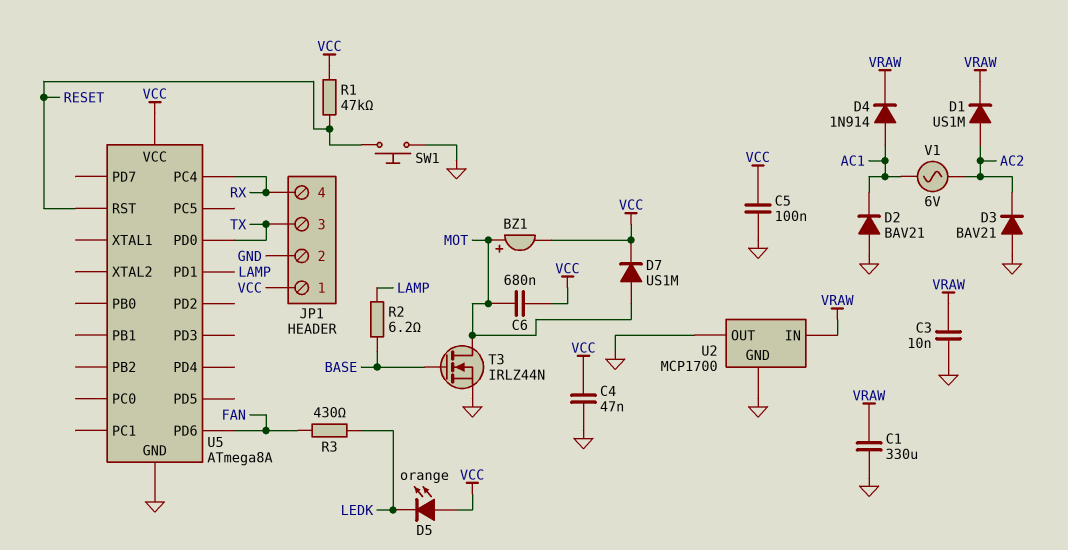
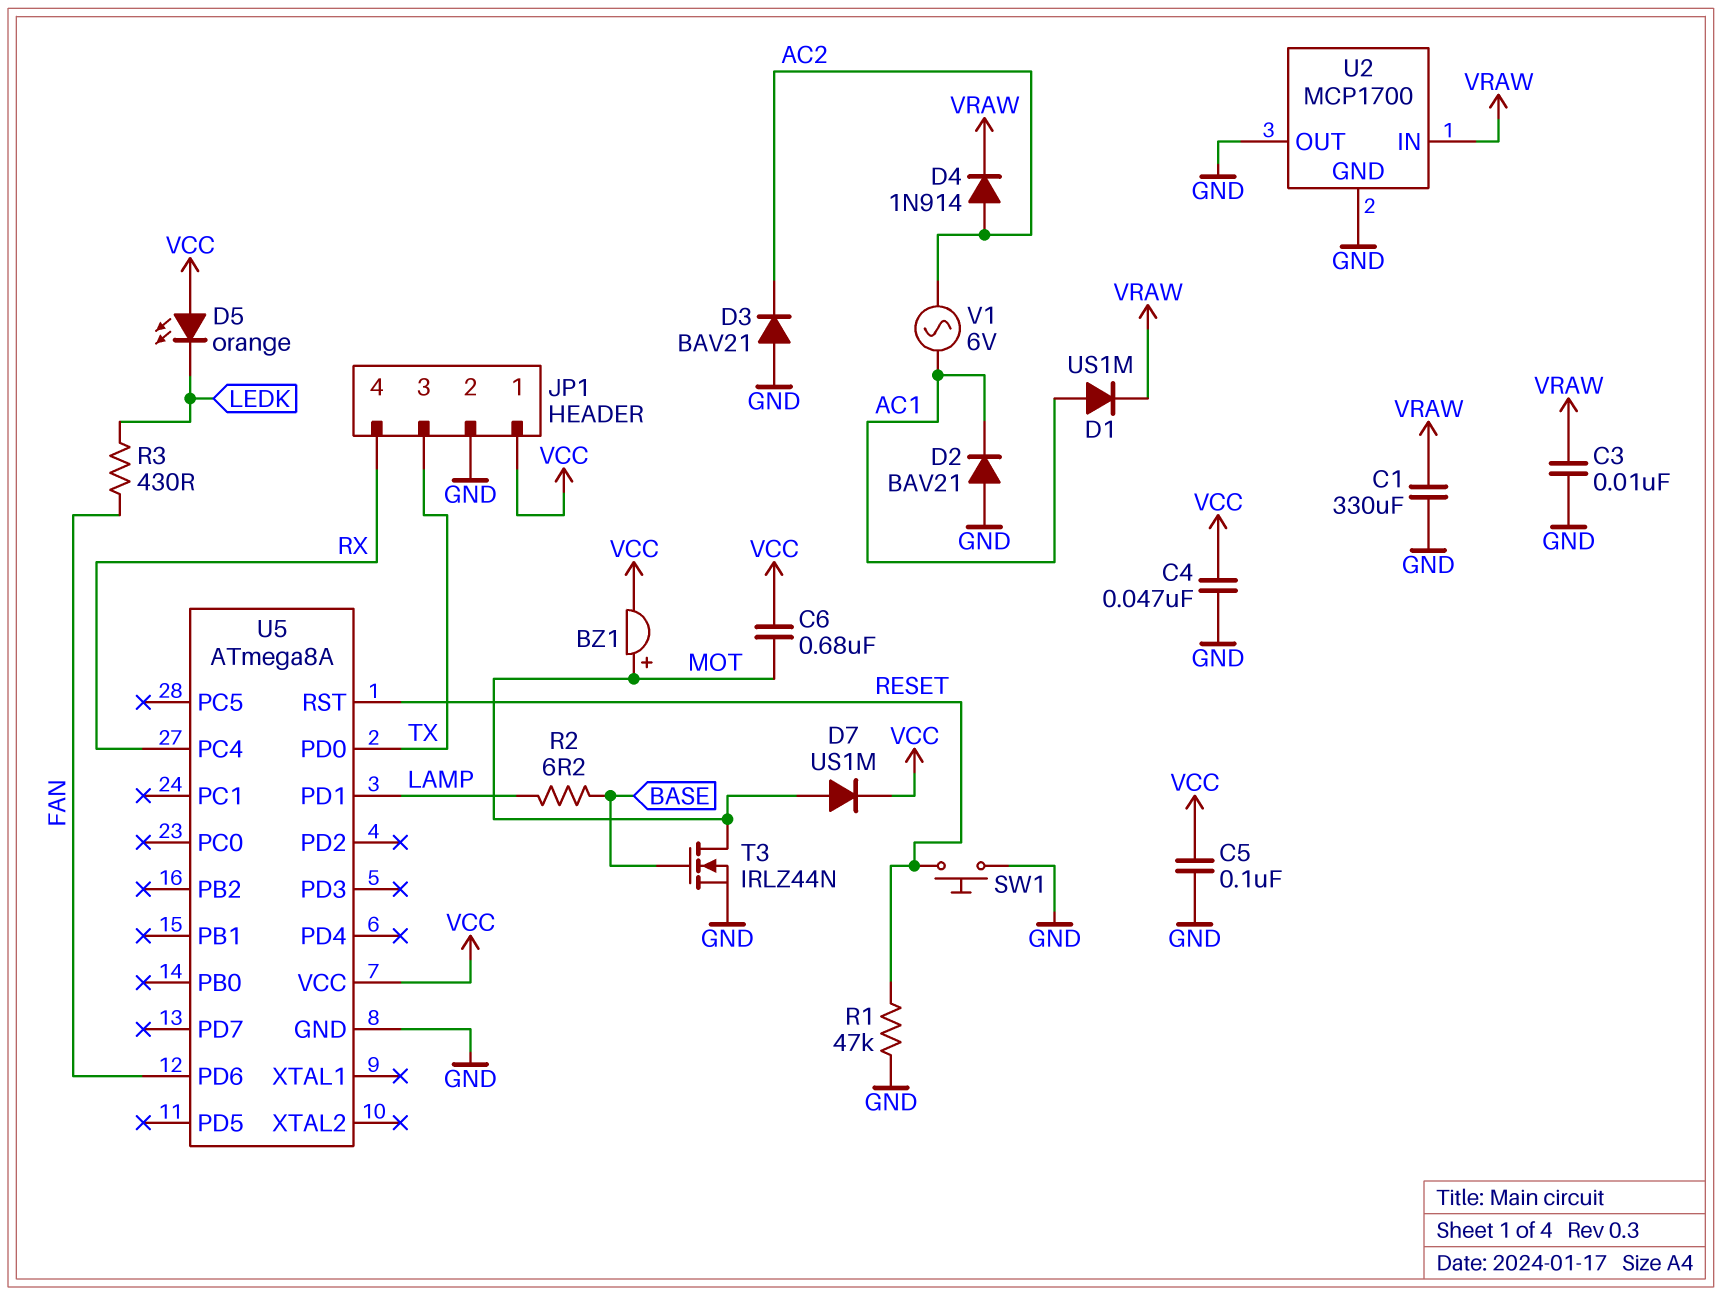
D1: diode US1M (A AC2, K VRAW) -> diode US1M (A AC1, K VRAW)
D4: diode 1N914 (A AC1, K VRAW) -> diode 1N914 (A AC2, K VRAW)
R1: 47k (RESET, VCC) -> 47k (GND, RESET)

